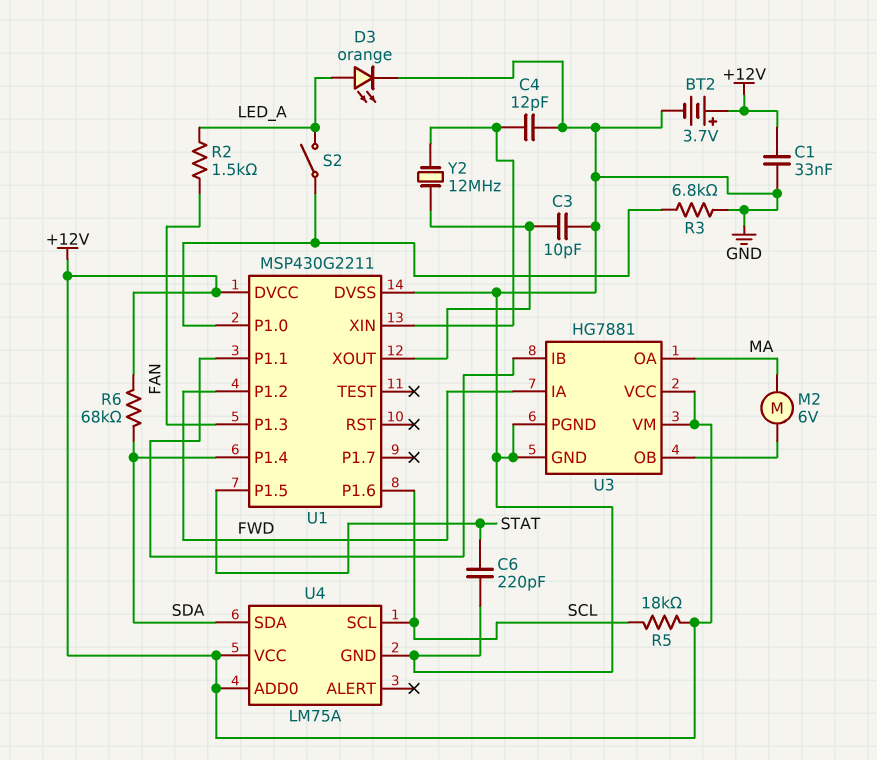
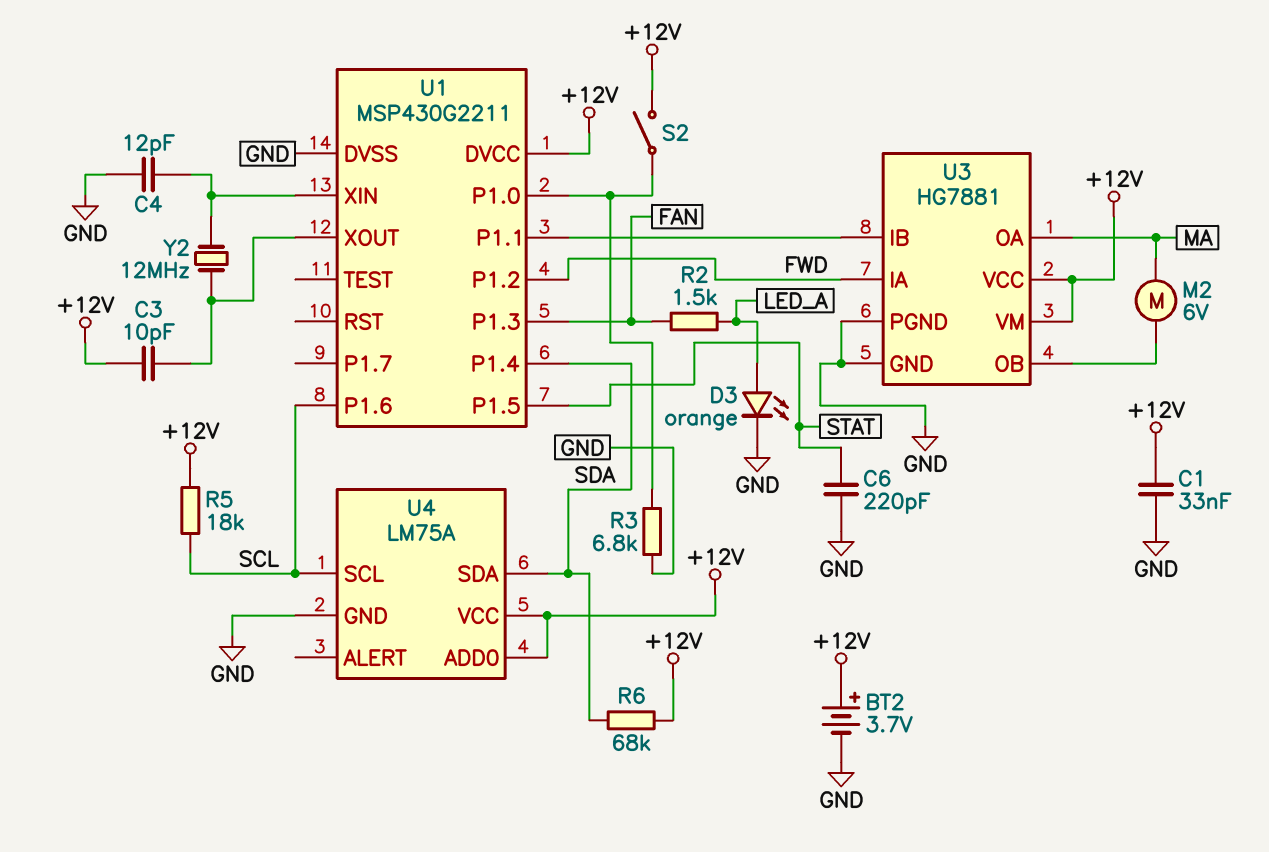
C3: 10pF (GND, U1/XOUT) -> 10pF (+12V, U1/XOUT)
S2: switch (LED_A, U1/P1.0) -> switch (+12V, U1/P1.0)

